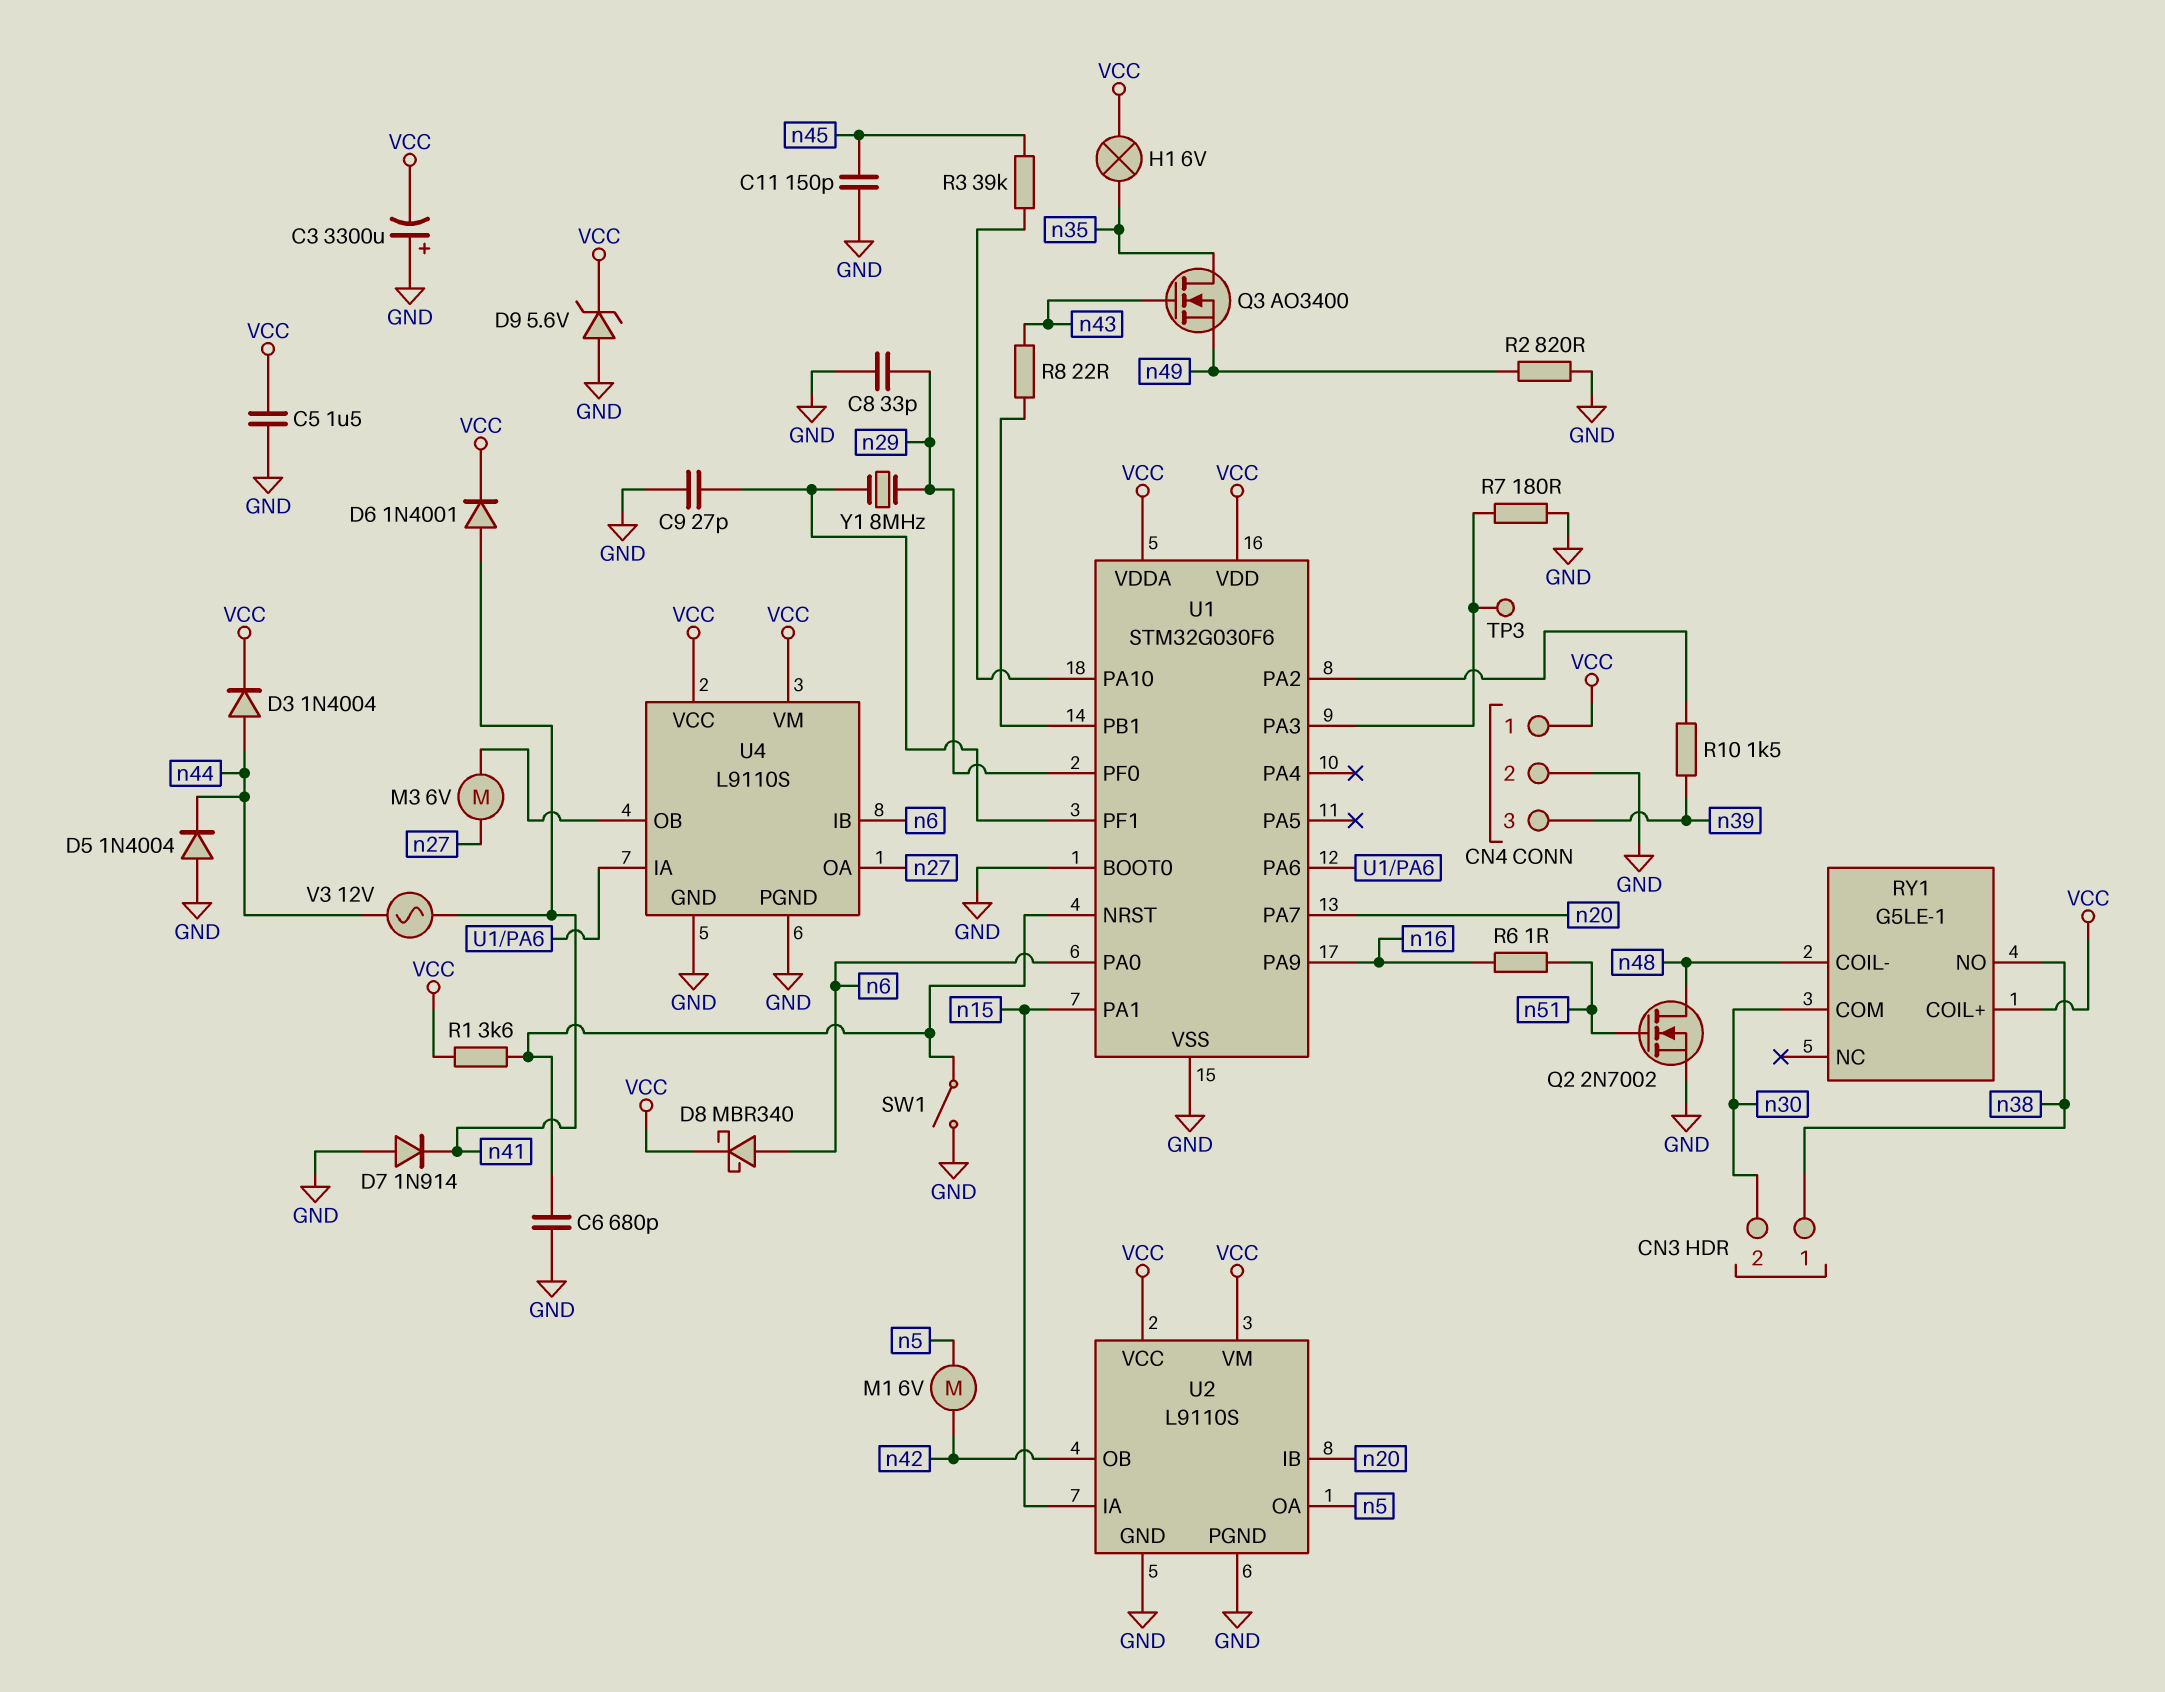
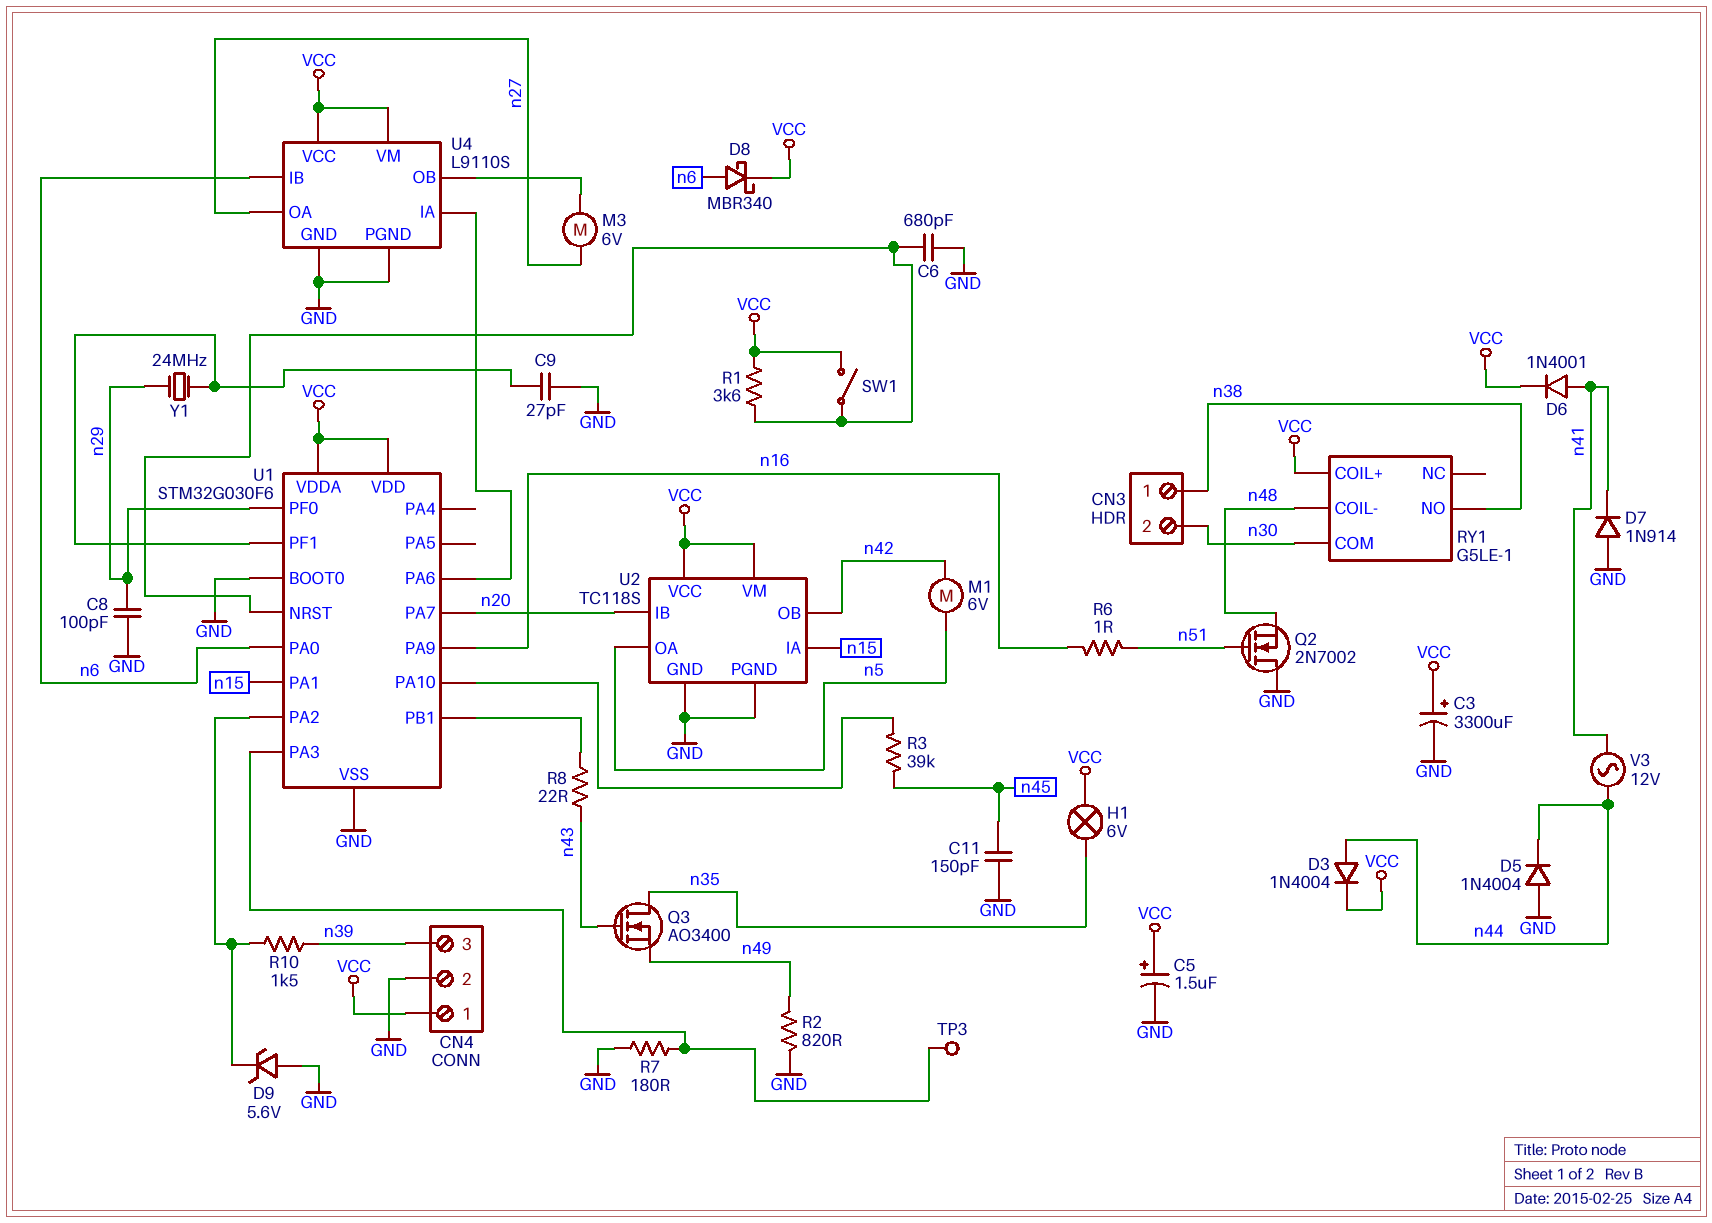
C3: 3300uF (plus GND, minus VCC) -> 3300uF (plus VCC, minus GND)
C5: 1.5uF (GND, VCC) -> 1.5uF (plus VCC, minus GND)
C8: 33pF (GND, n29) -> 100pF (GND, n29)
D9: zener 5.6V (A GND, K VCC) -> zener 5.6V (A GND, K U1/PA2)
Q2: NMOS 2N7002 (G n51, D n48, S GND) -> NMOS 2N7002 (G n51, D GND, S n48)
SW1: switch (GND, U1/NRST) -> switch (U1/NRST, VCC)
U2: L9110S -> TC118S
Y1: 8MHz (U1/PF1, n29) -> 24MHz (U1/PF1, n29)

